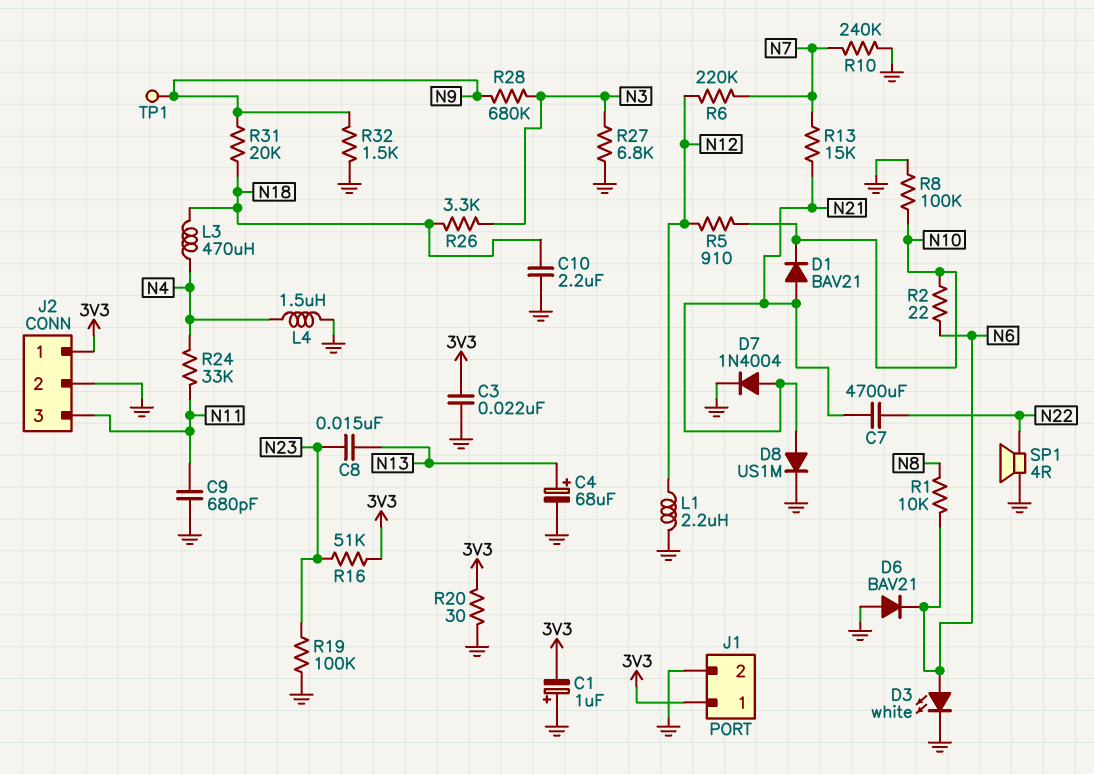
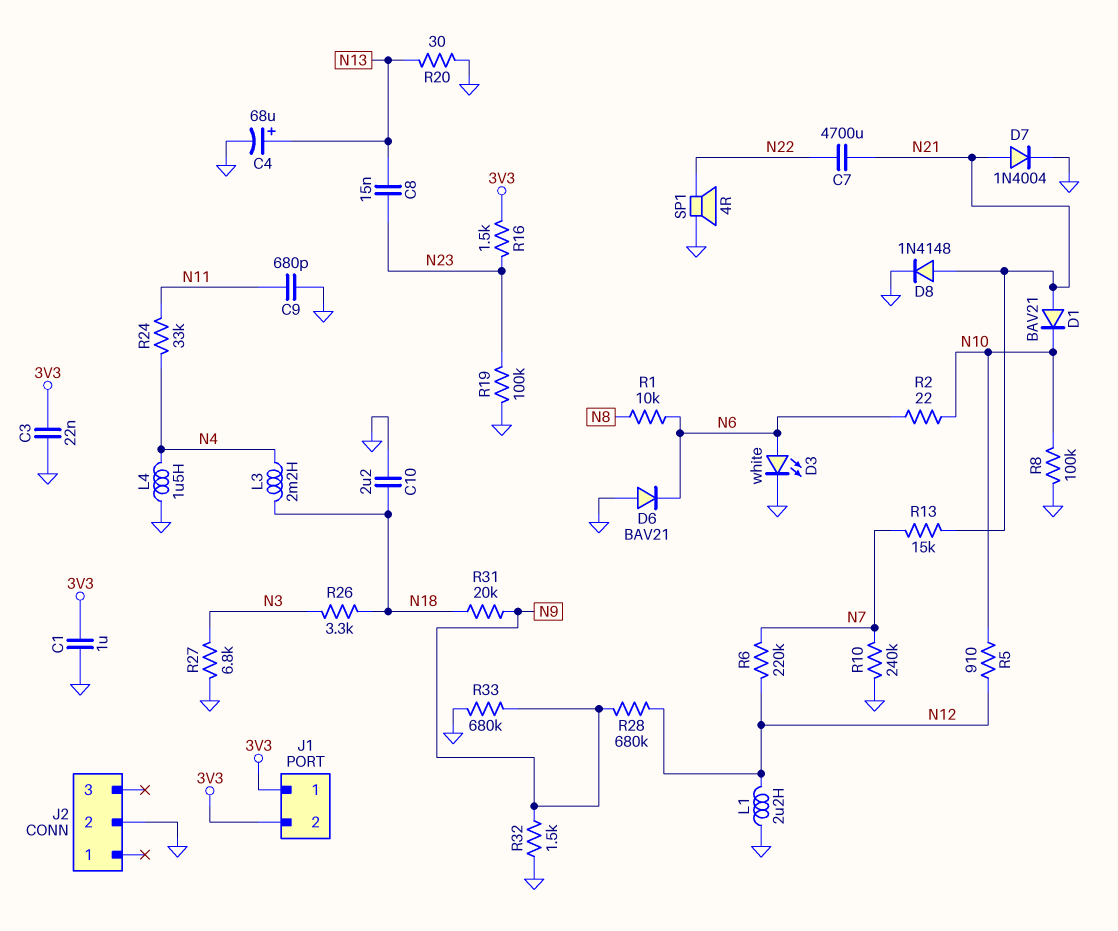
C1: 1uF (plus GND, minus 3V3) -> 1uF (3V3, GND)
D8: diode US1M (A N21, K GND) -> diode 1N4148 (A N21, K GND)
J1 pin 2: GND -> 3V3
J2 pin 1: 3V3 -> none
J2 pin 3: N11 -> none
L3: 470uH (N4, N18) -> 2.2mH (N4, N18)
R16: 51k (3V3, N23) -> 1.5k (3V3, N23)
R20: 30 (3V3, GND) -> 30 (GND, N13)
R28: 680k (N3, N9) -> 680k (N9, N12)
R33: none -> 680k (GND, N9)
TP1: test point (N9) -> none

